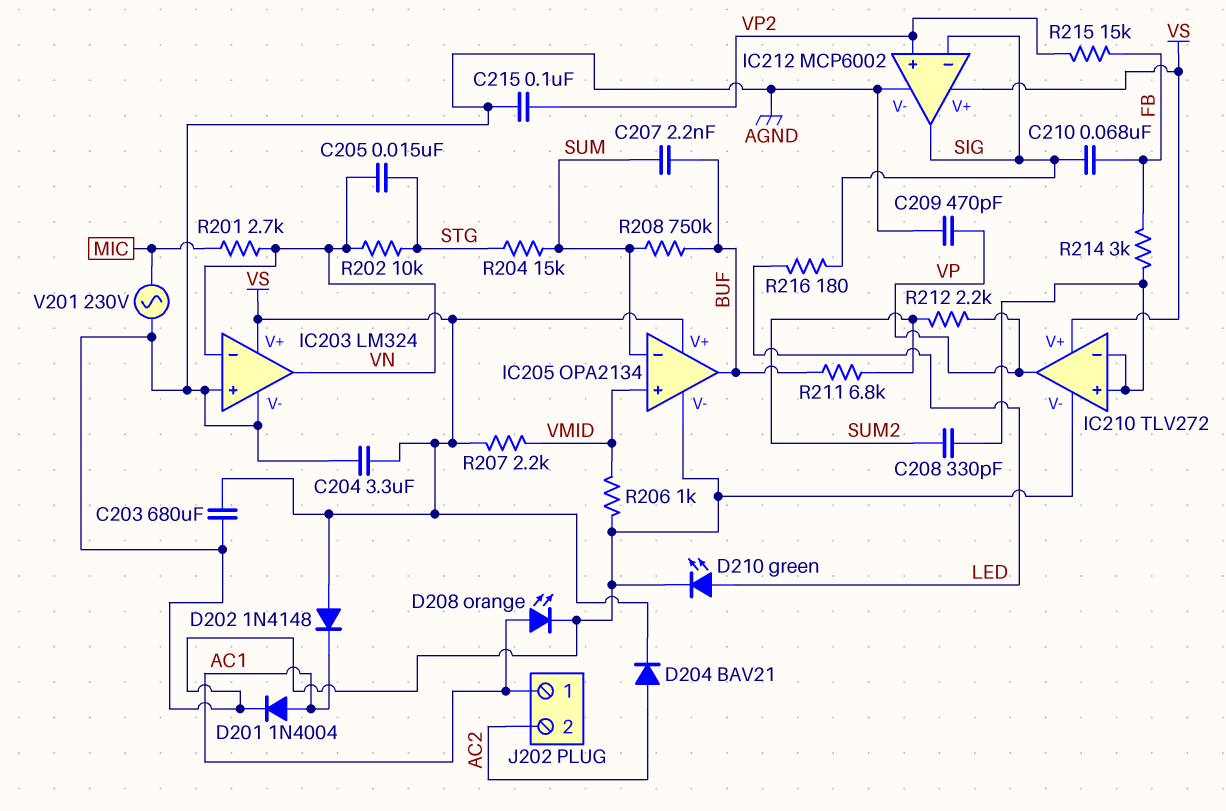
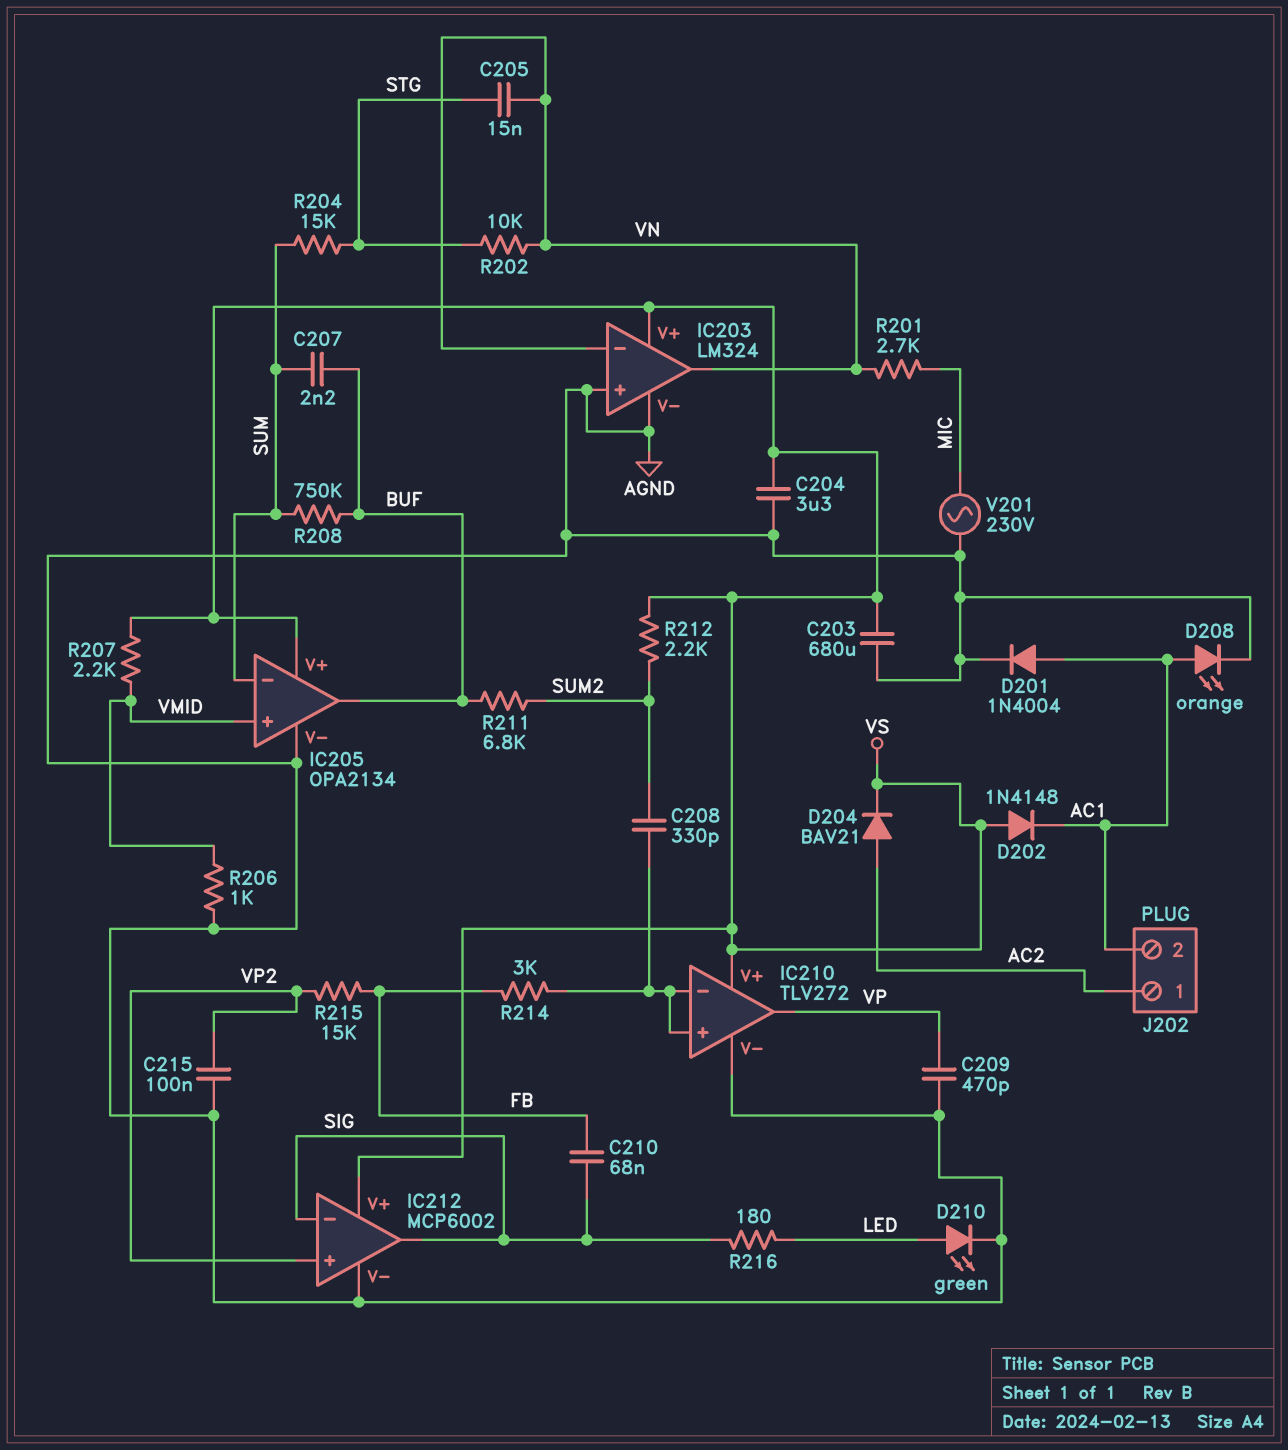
J202 pin 1: AC1 -> AC2
J202 pin 2: AC2 -> AC1
R212: 2.2k (SUM2, VP) -> 2.2k (SUM2, VS)

